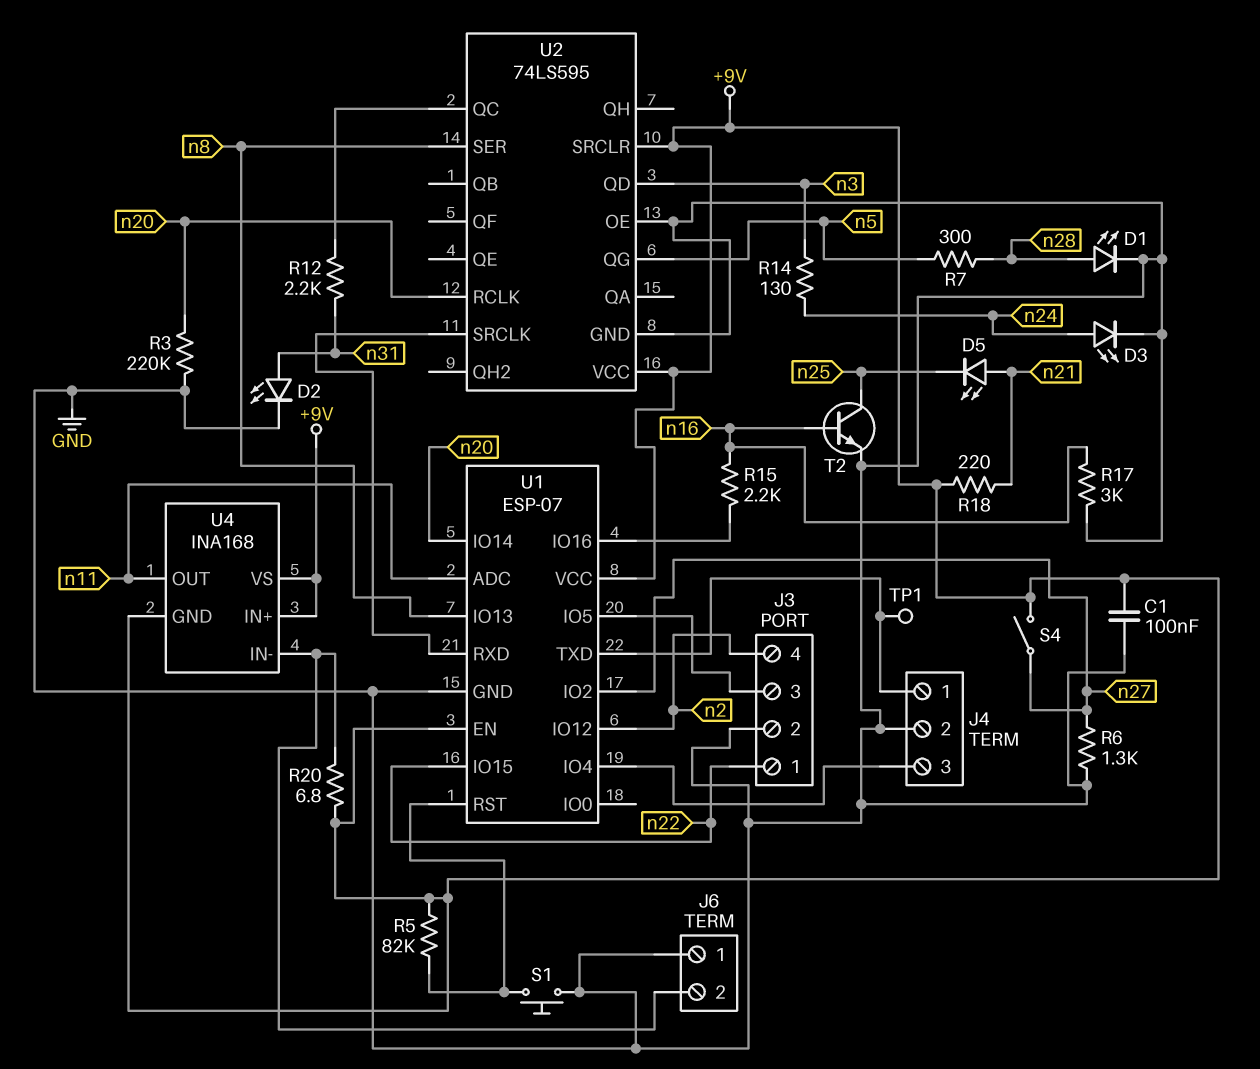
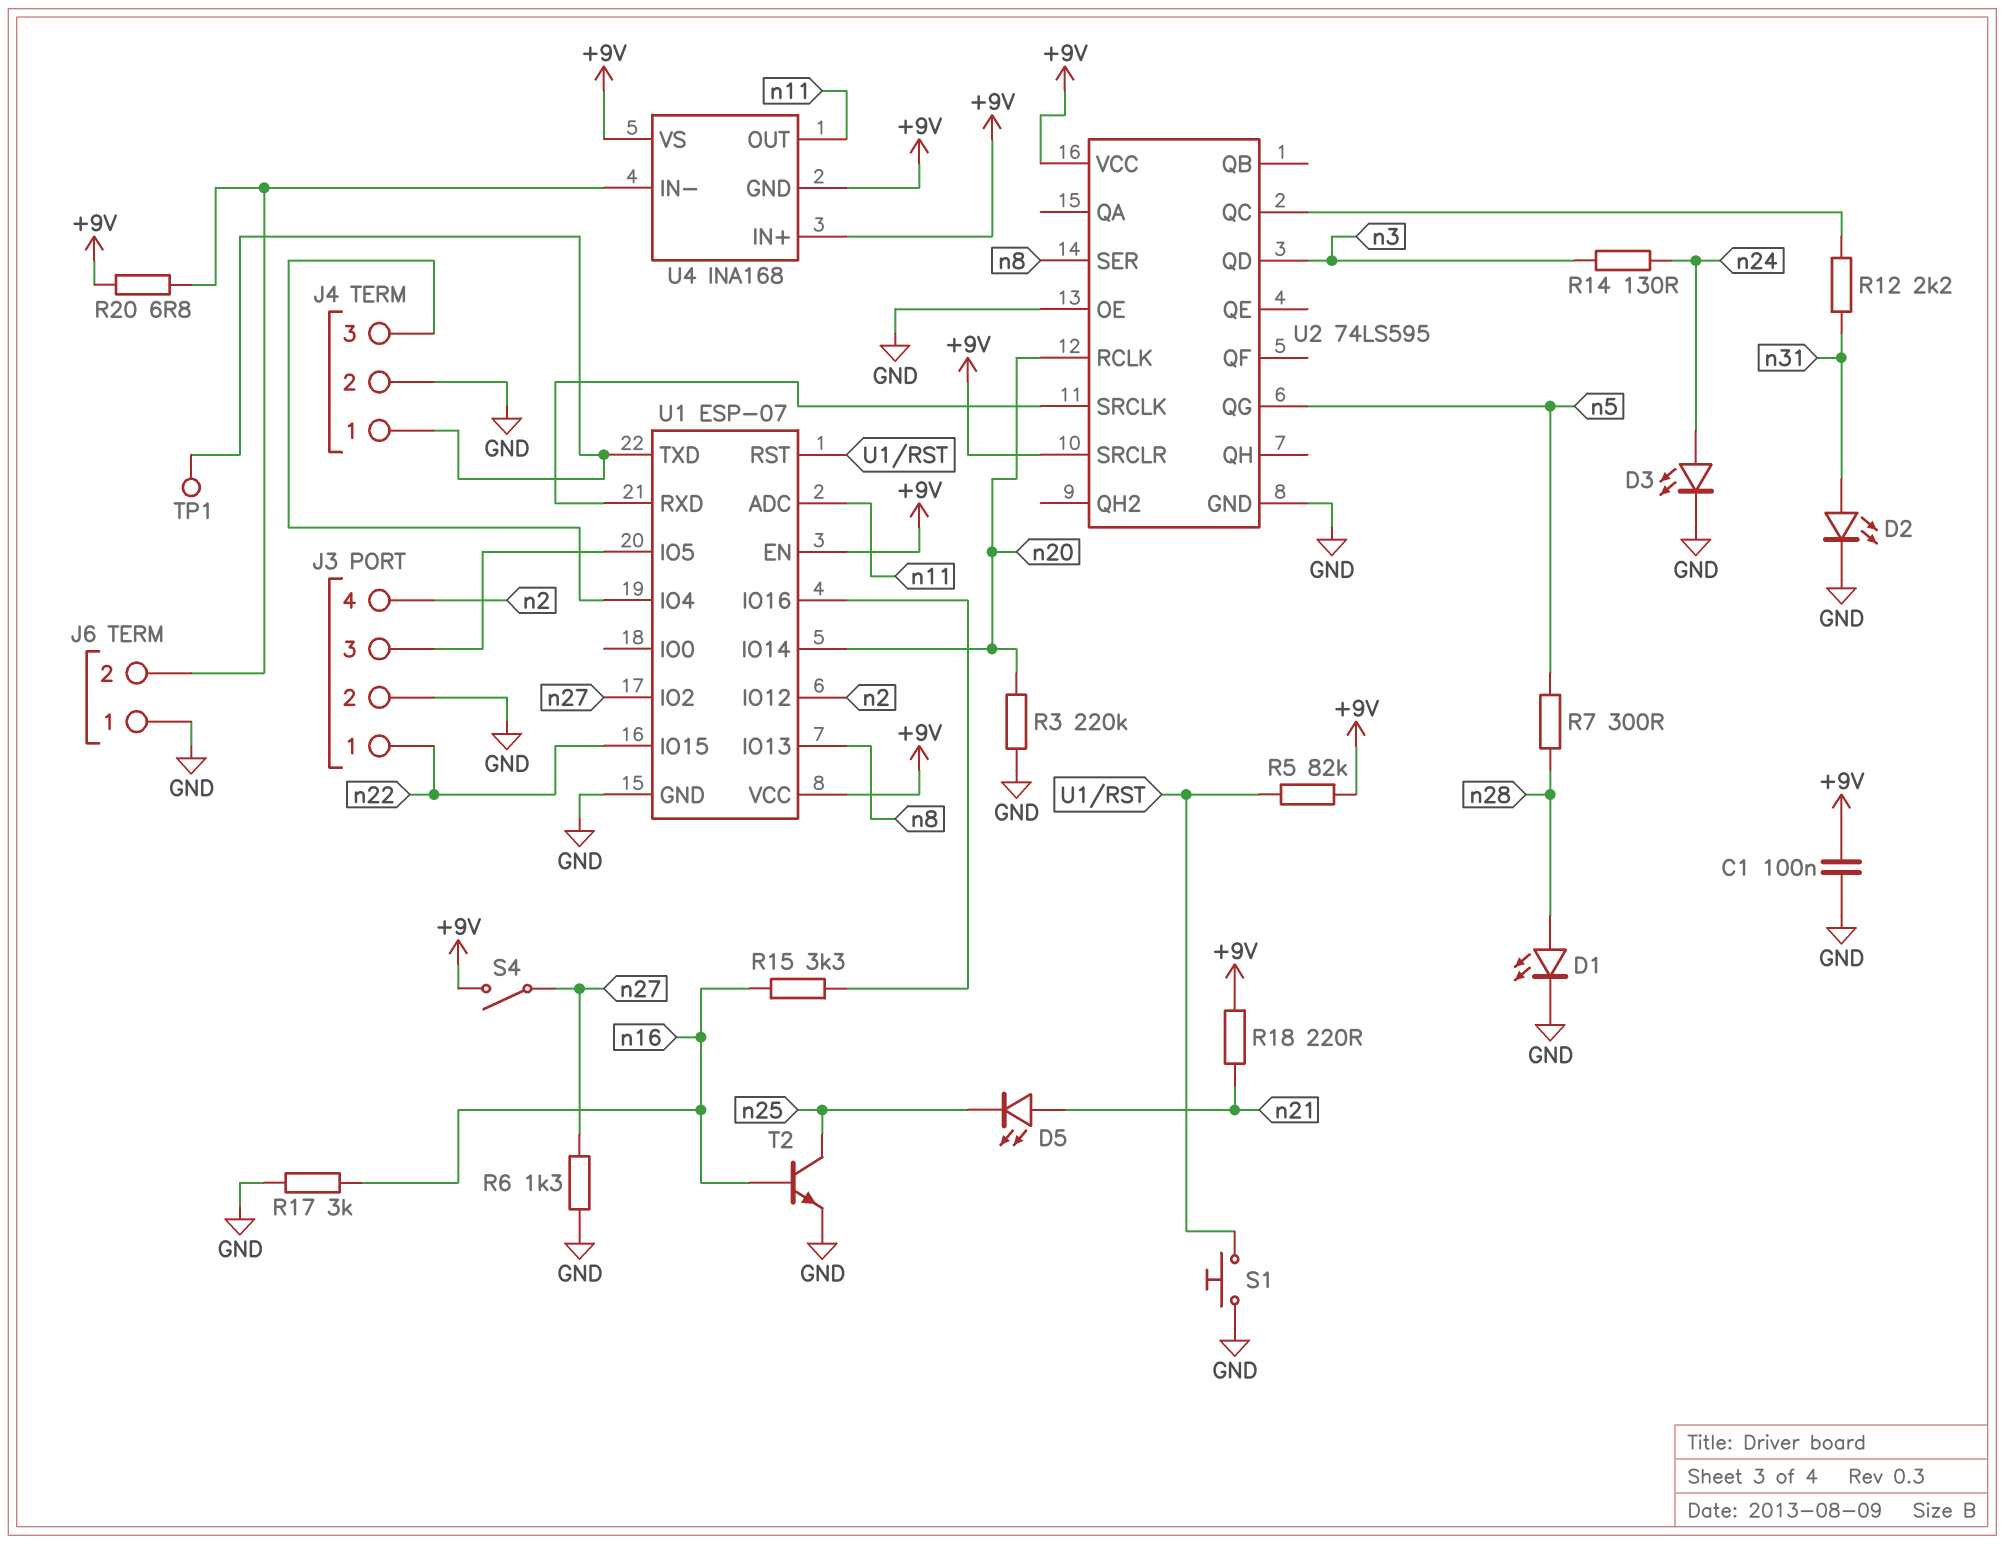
R15: 2.2k (U1/IO16, n16) -> 3.3k (U1/IO16, n16)

